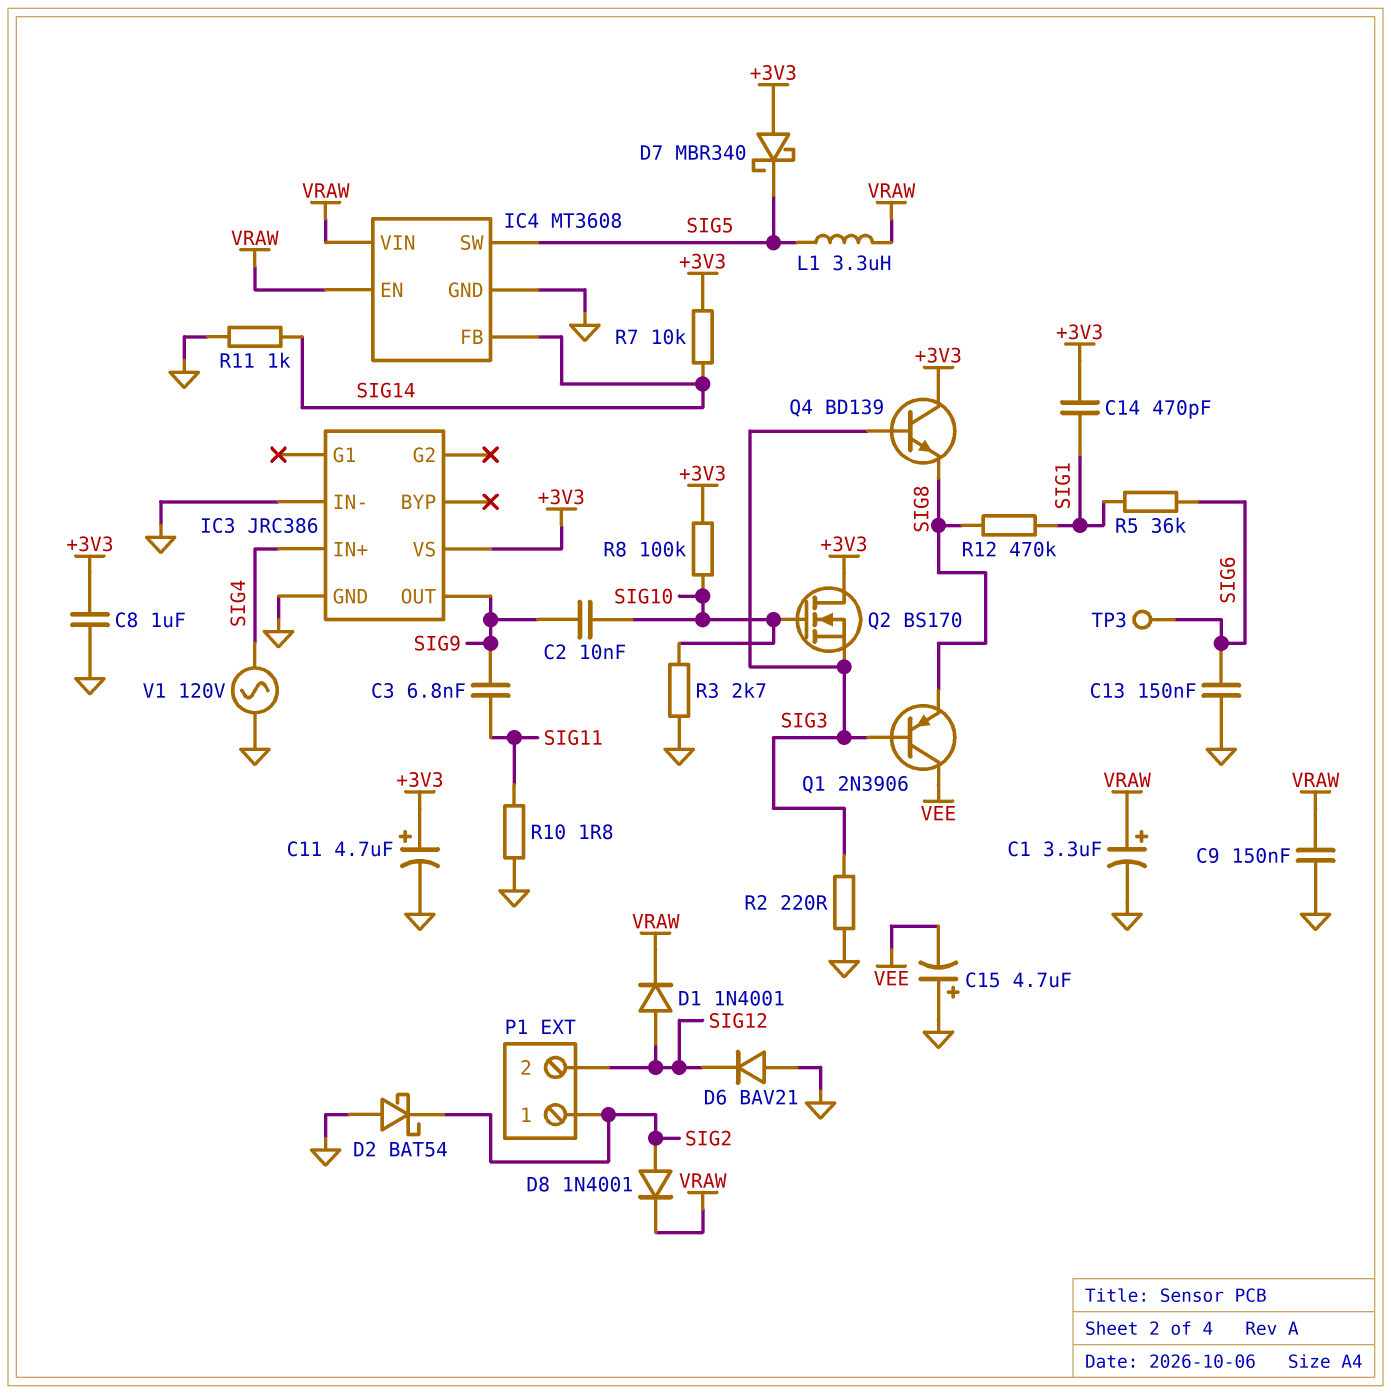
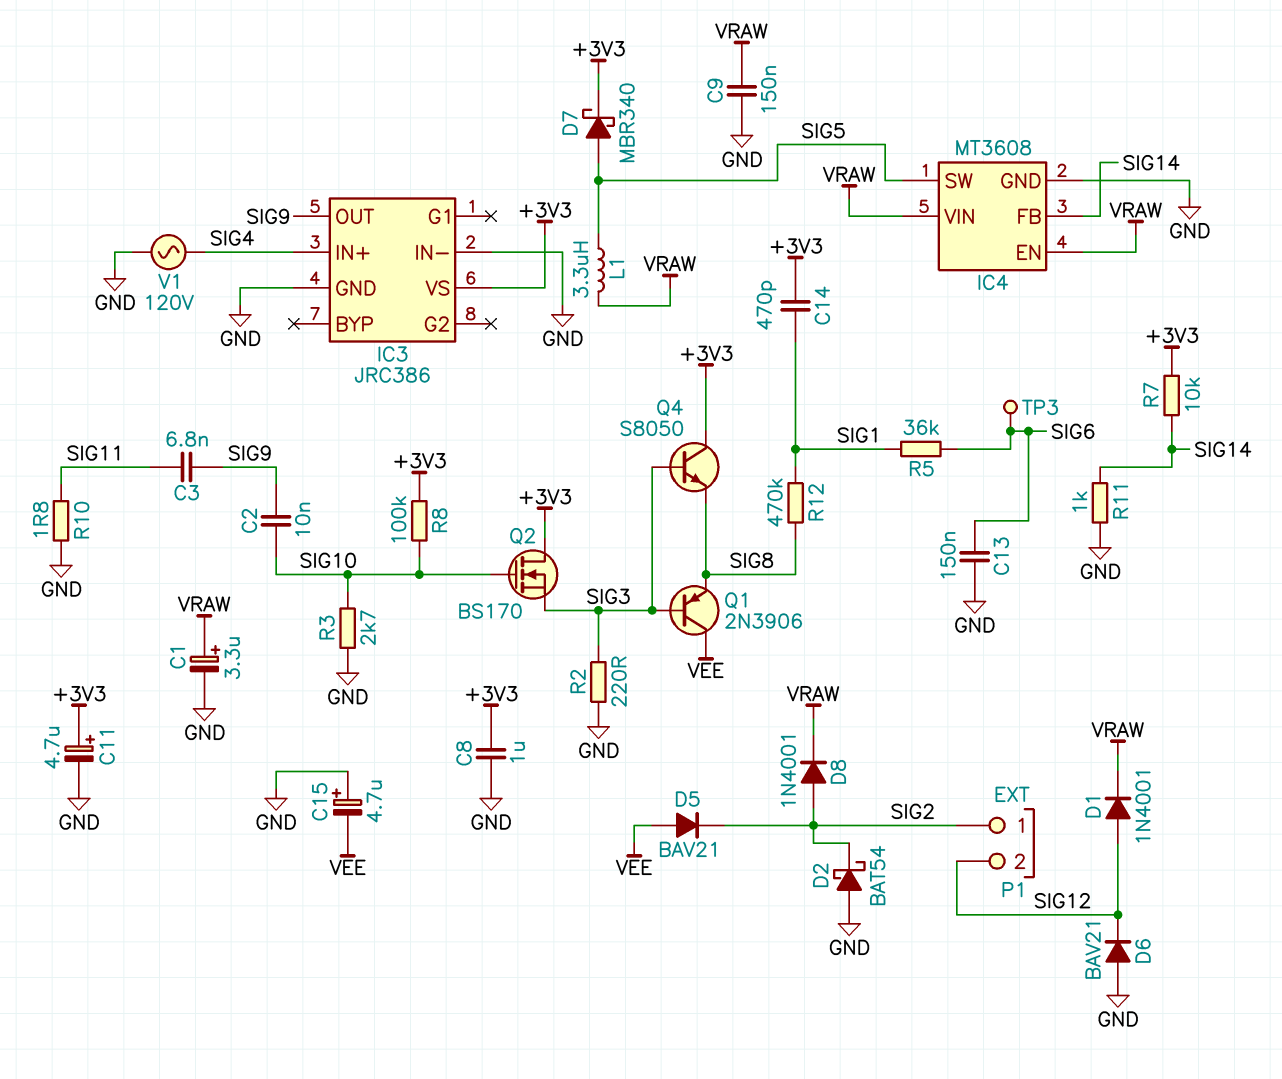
D5: none -> diode BAV21 (A VEE, K SIG2)
D7: schottky MBR340 (A +3V3, K SIG5) -> schottky MBR340 (A SIG5, K +3V3)
Q4: NPN BD139 (B SIG3, C +3V3, E SIG8) -> NPN S8050 (B SIG3, C +3V3, E SIG8)

